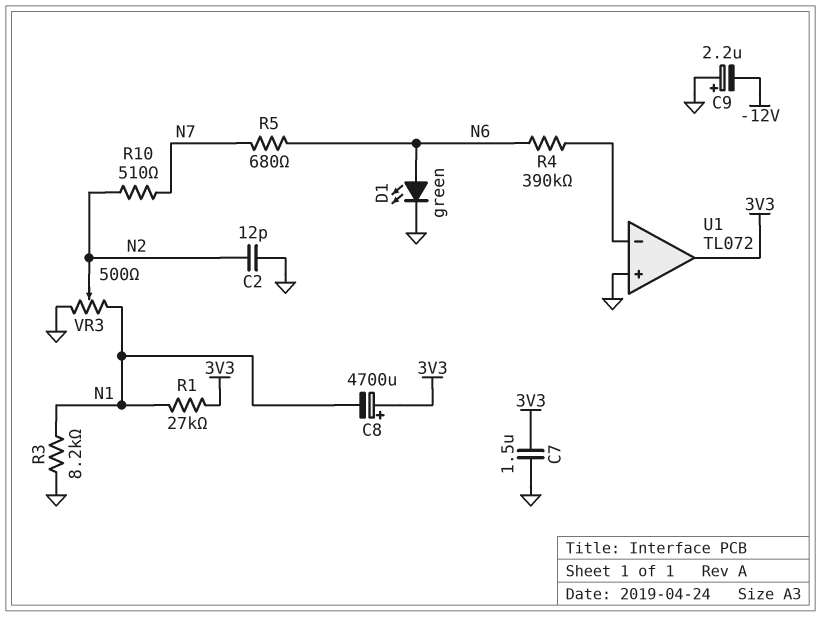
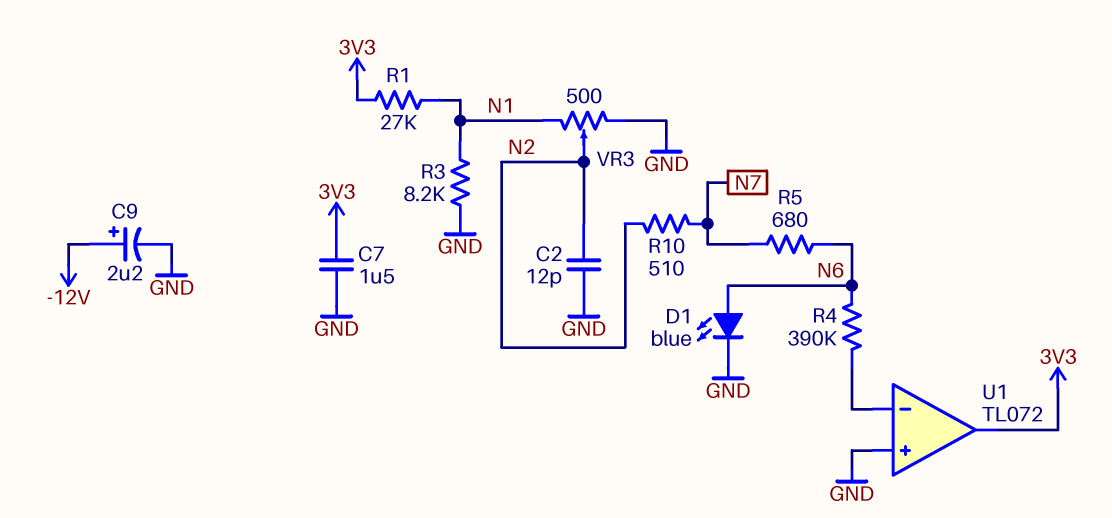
C8: 4700uF (plus 3V3, minus N1) -> none
C9: 2.2uF (plus GND, minus -12V) -> 2.2uF (plus -12V, minus GND)
D1: LED green (A N6, K GND) -> LED blue (A N6, K GND)

